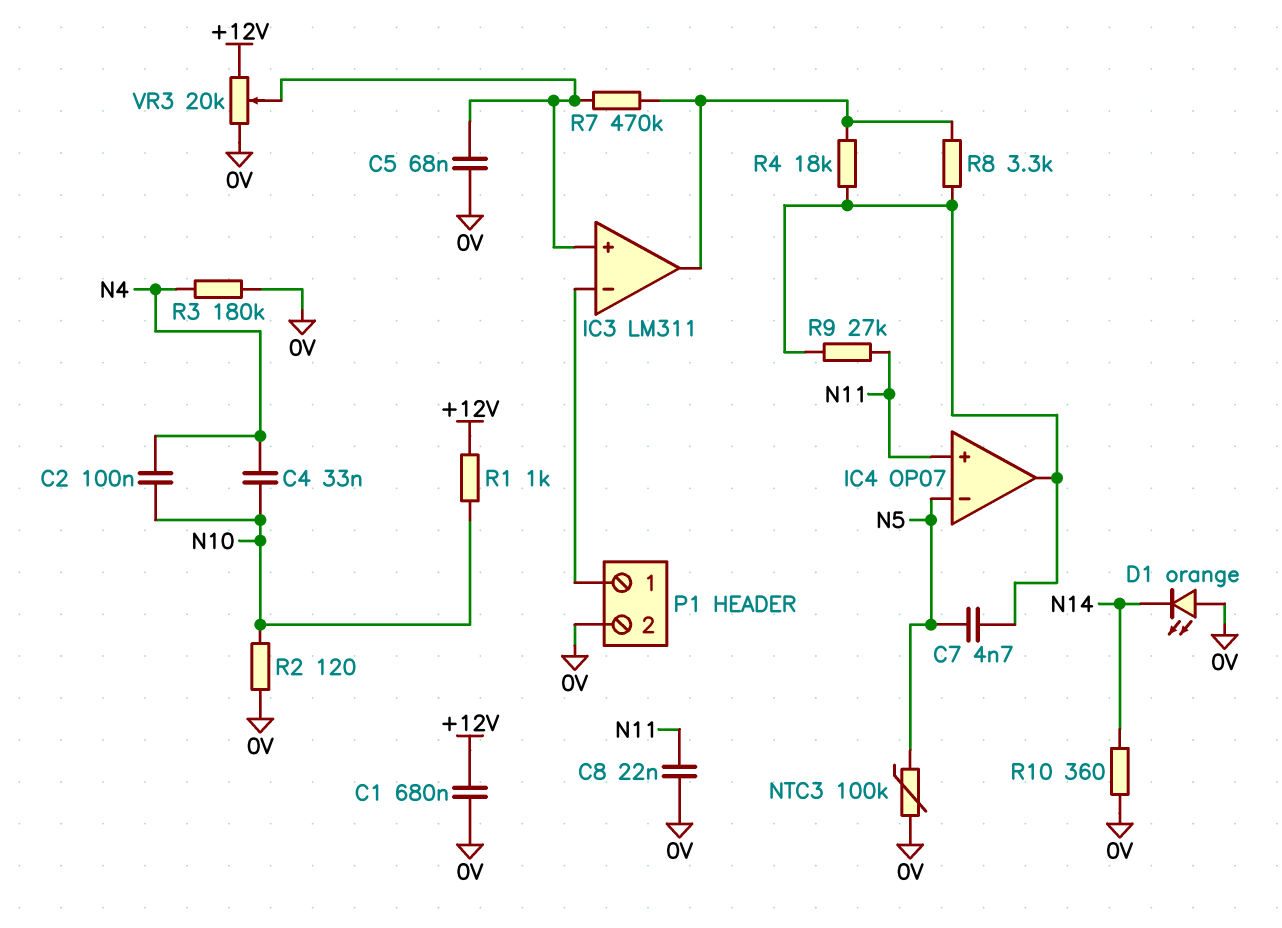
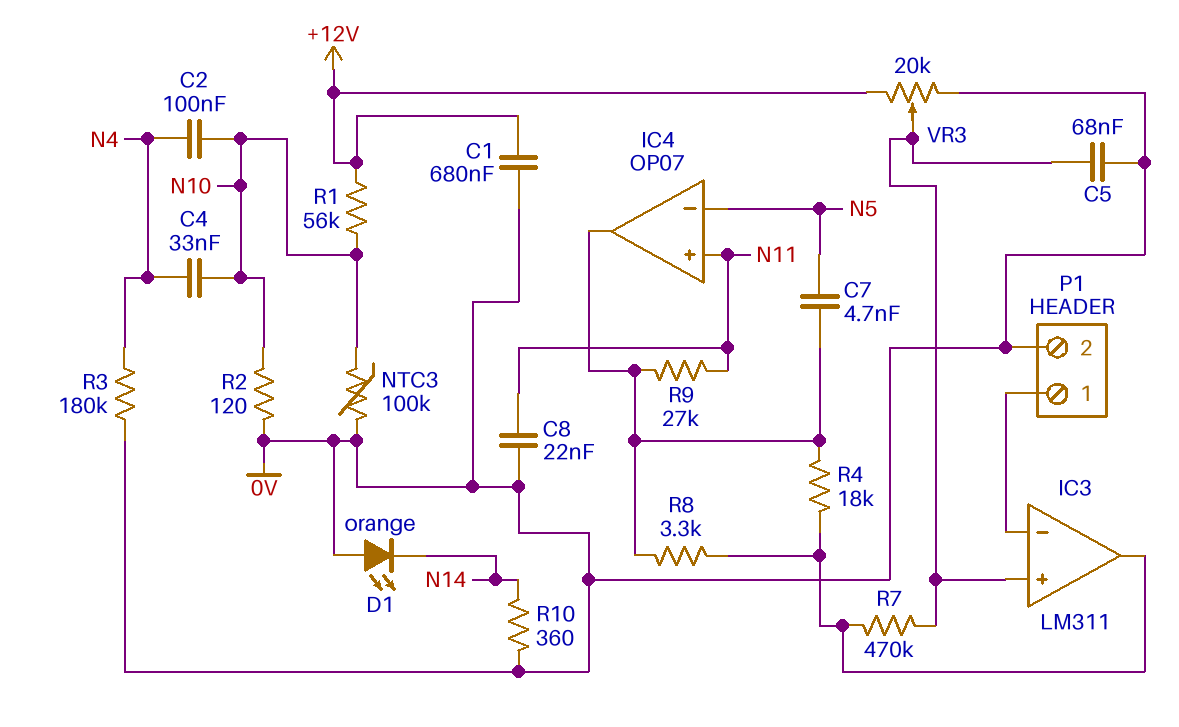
NTC3: 100k (0V, N5) -> 100k (0V, N10)
R1: 1k (+12V, N10) -> 56k (+12V, N10)

